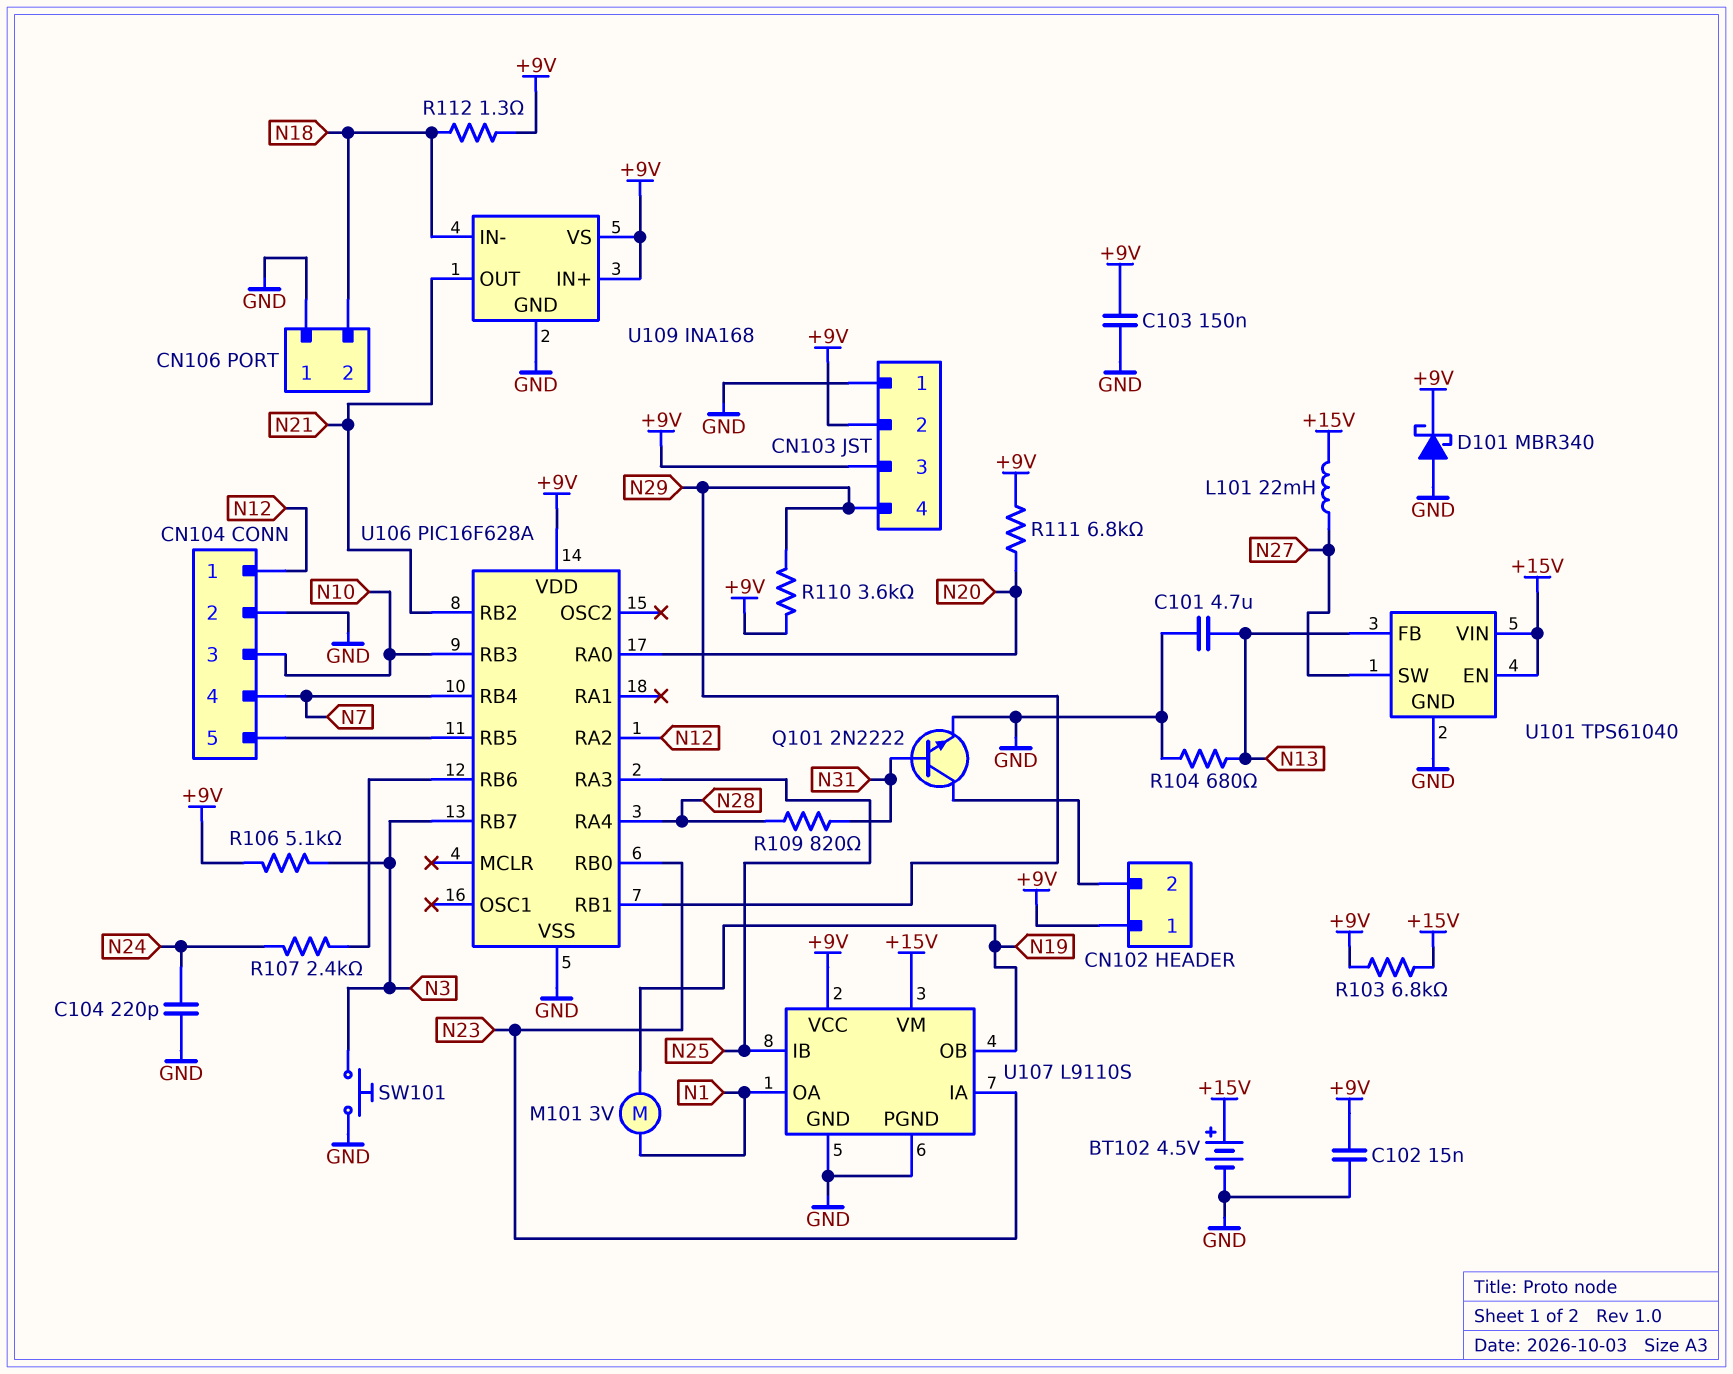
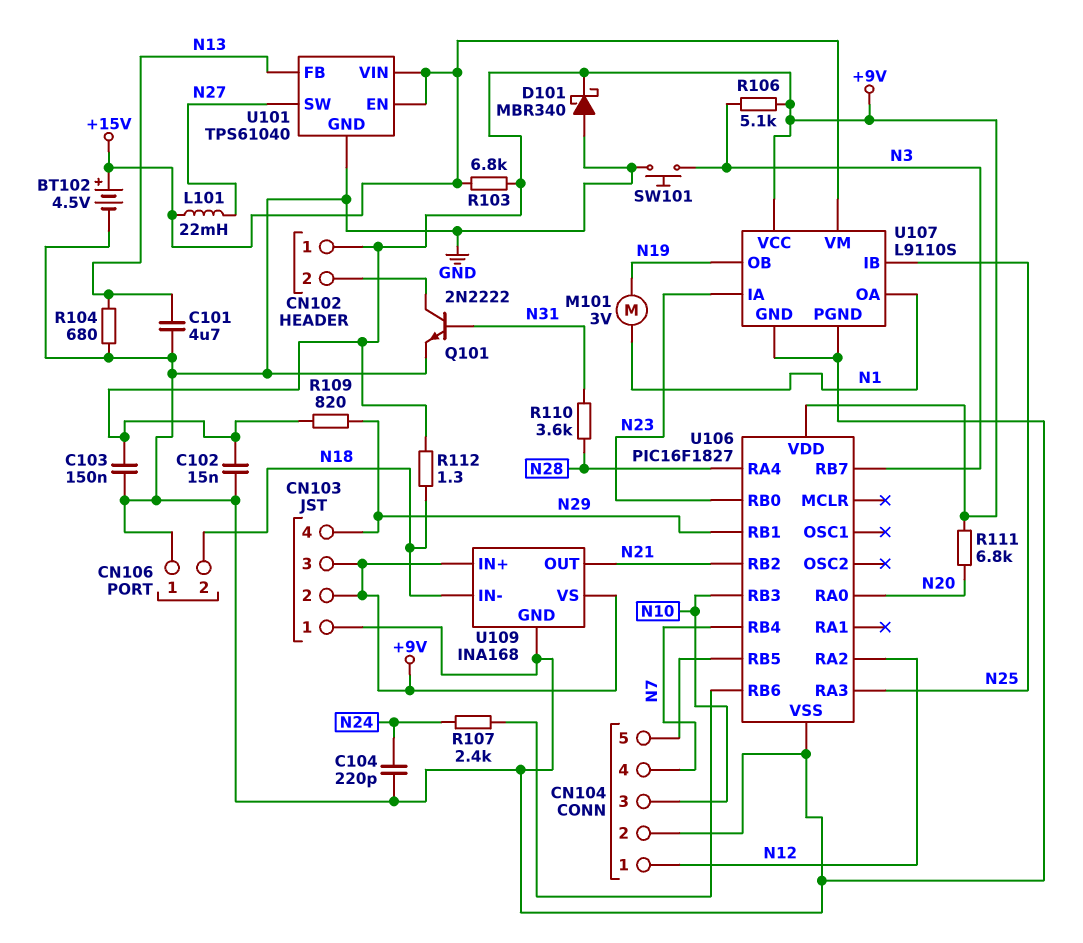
R109: 820 (N28, N31) -> 820 (+9V, N29)
R110: 3.6k (+9V, N29) -> 3.6k (N28, N31)
U106: PIC16F628A -> PIC16F1827

